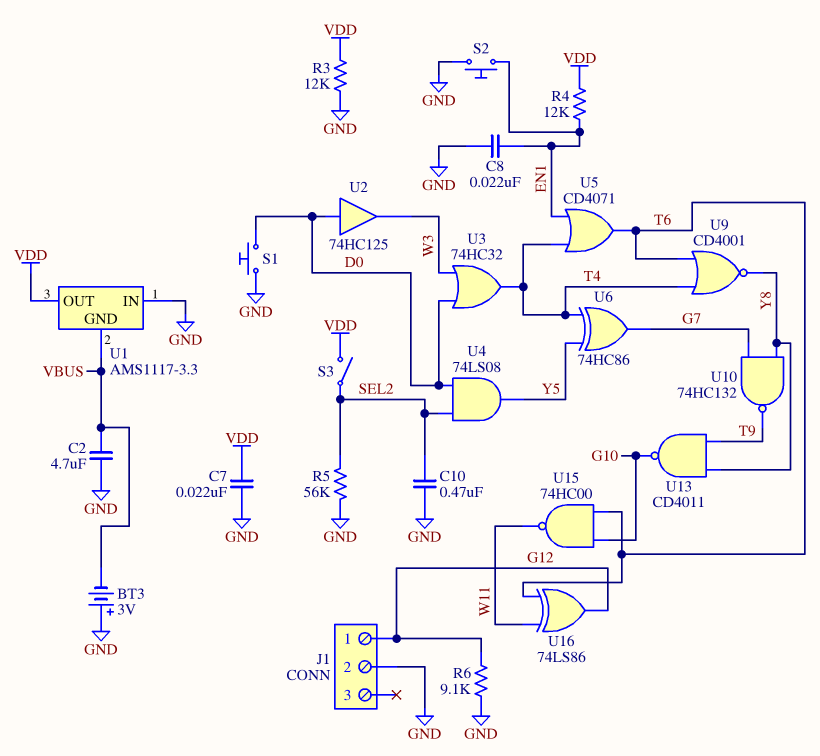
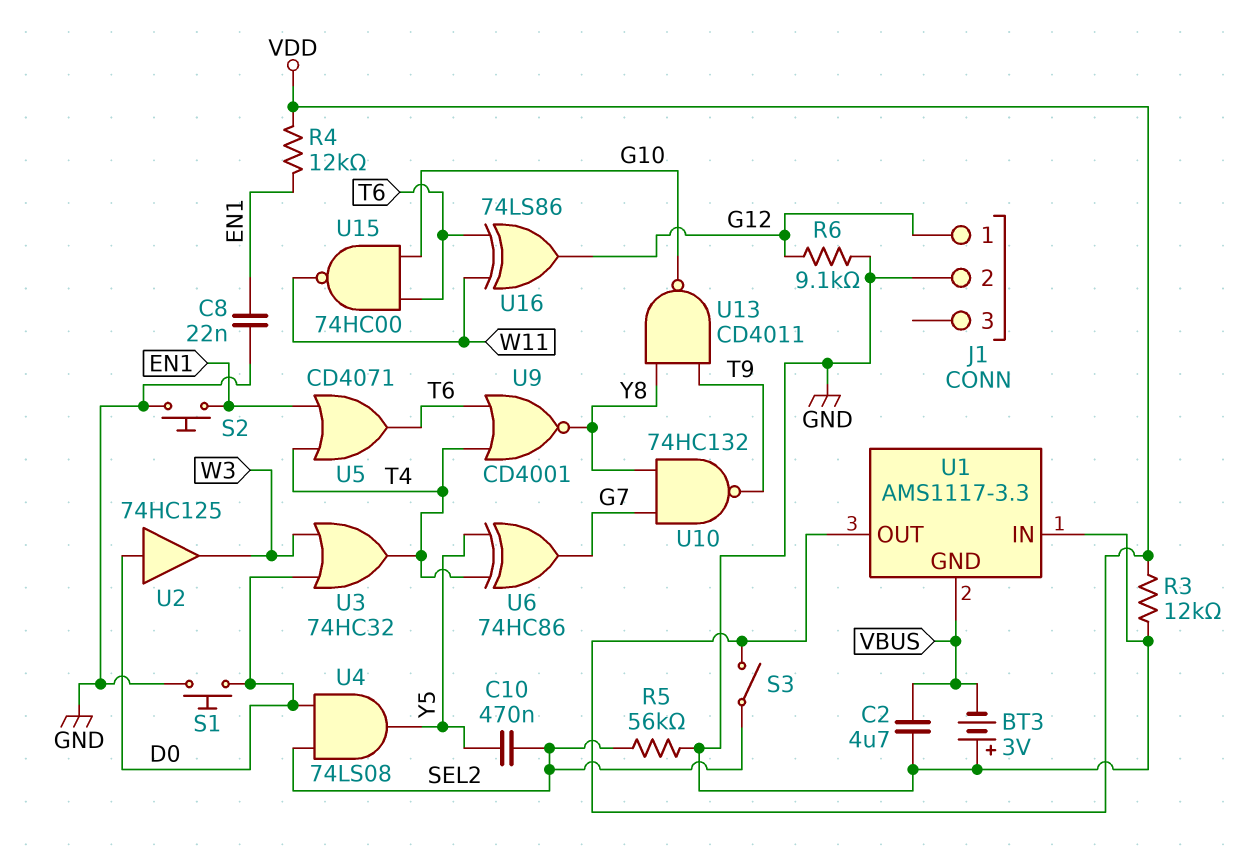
C7: 22nF (GND, VDD) -> none
C10: 470nF (GND, SEL2) -> 470nF (SEL2, Y5)

